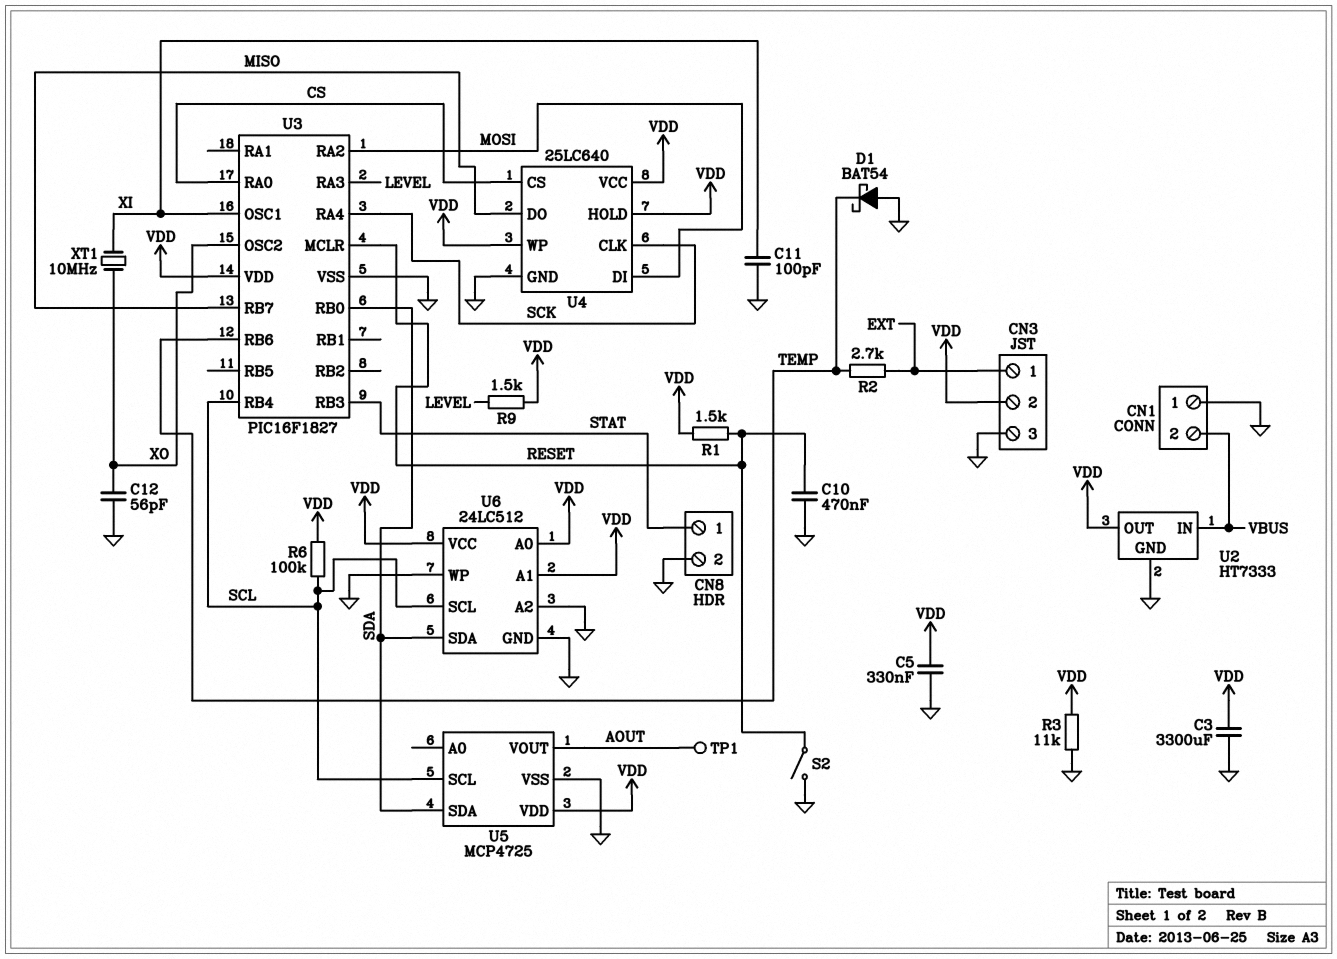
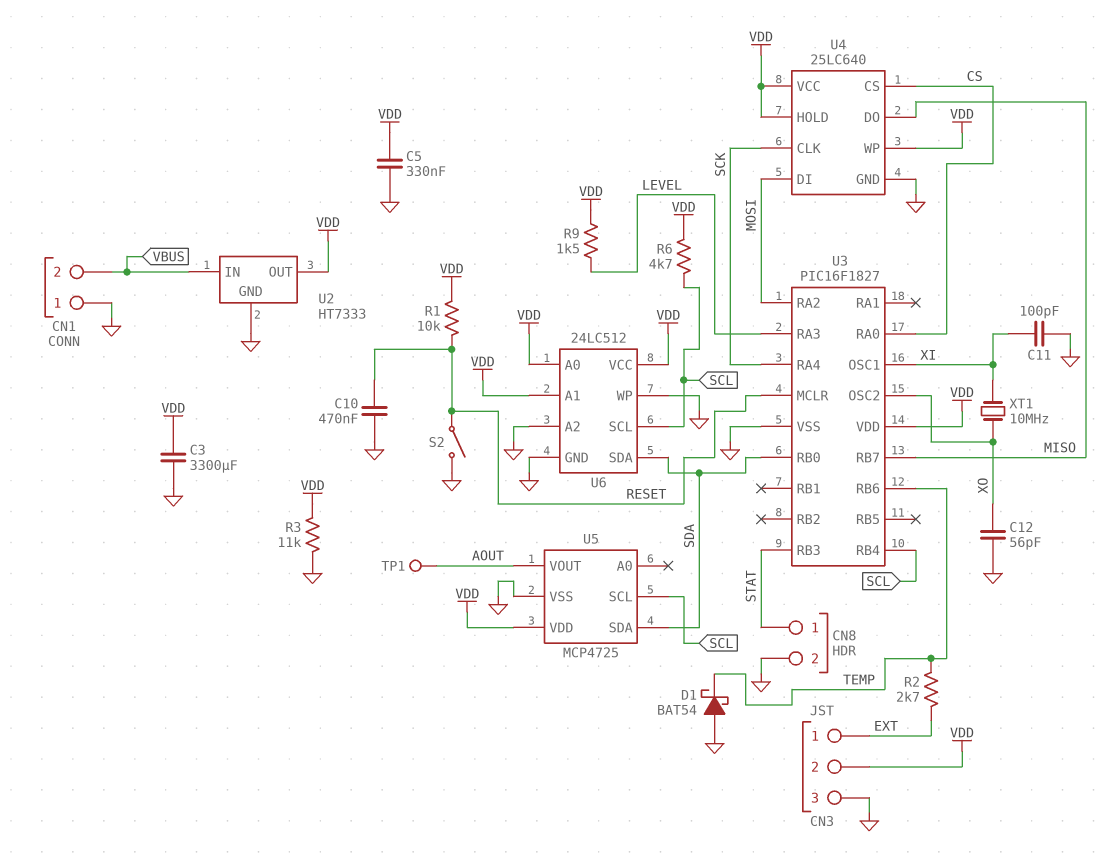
R1: 1.5k (RESET, VDD) -> 10k (RESET, VDD)
R6: 100k (SCL, VDD) -> 4.7k (SCL, VDD)

